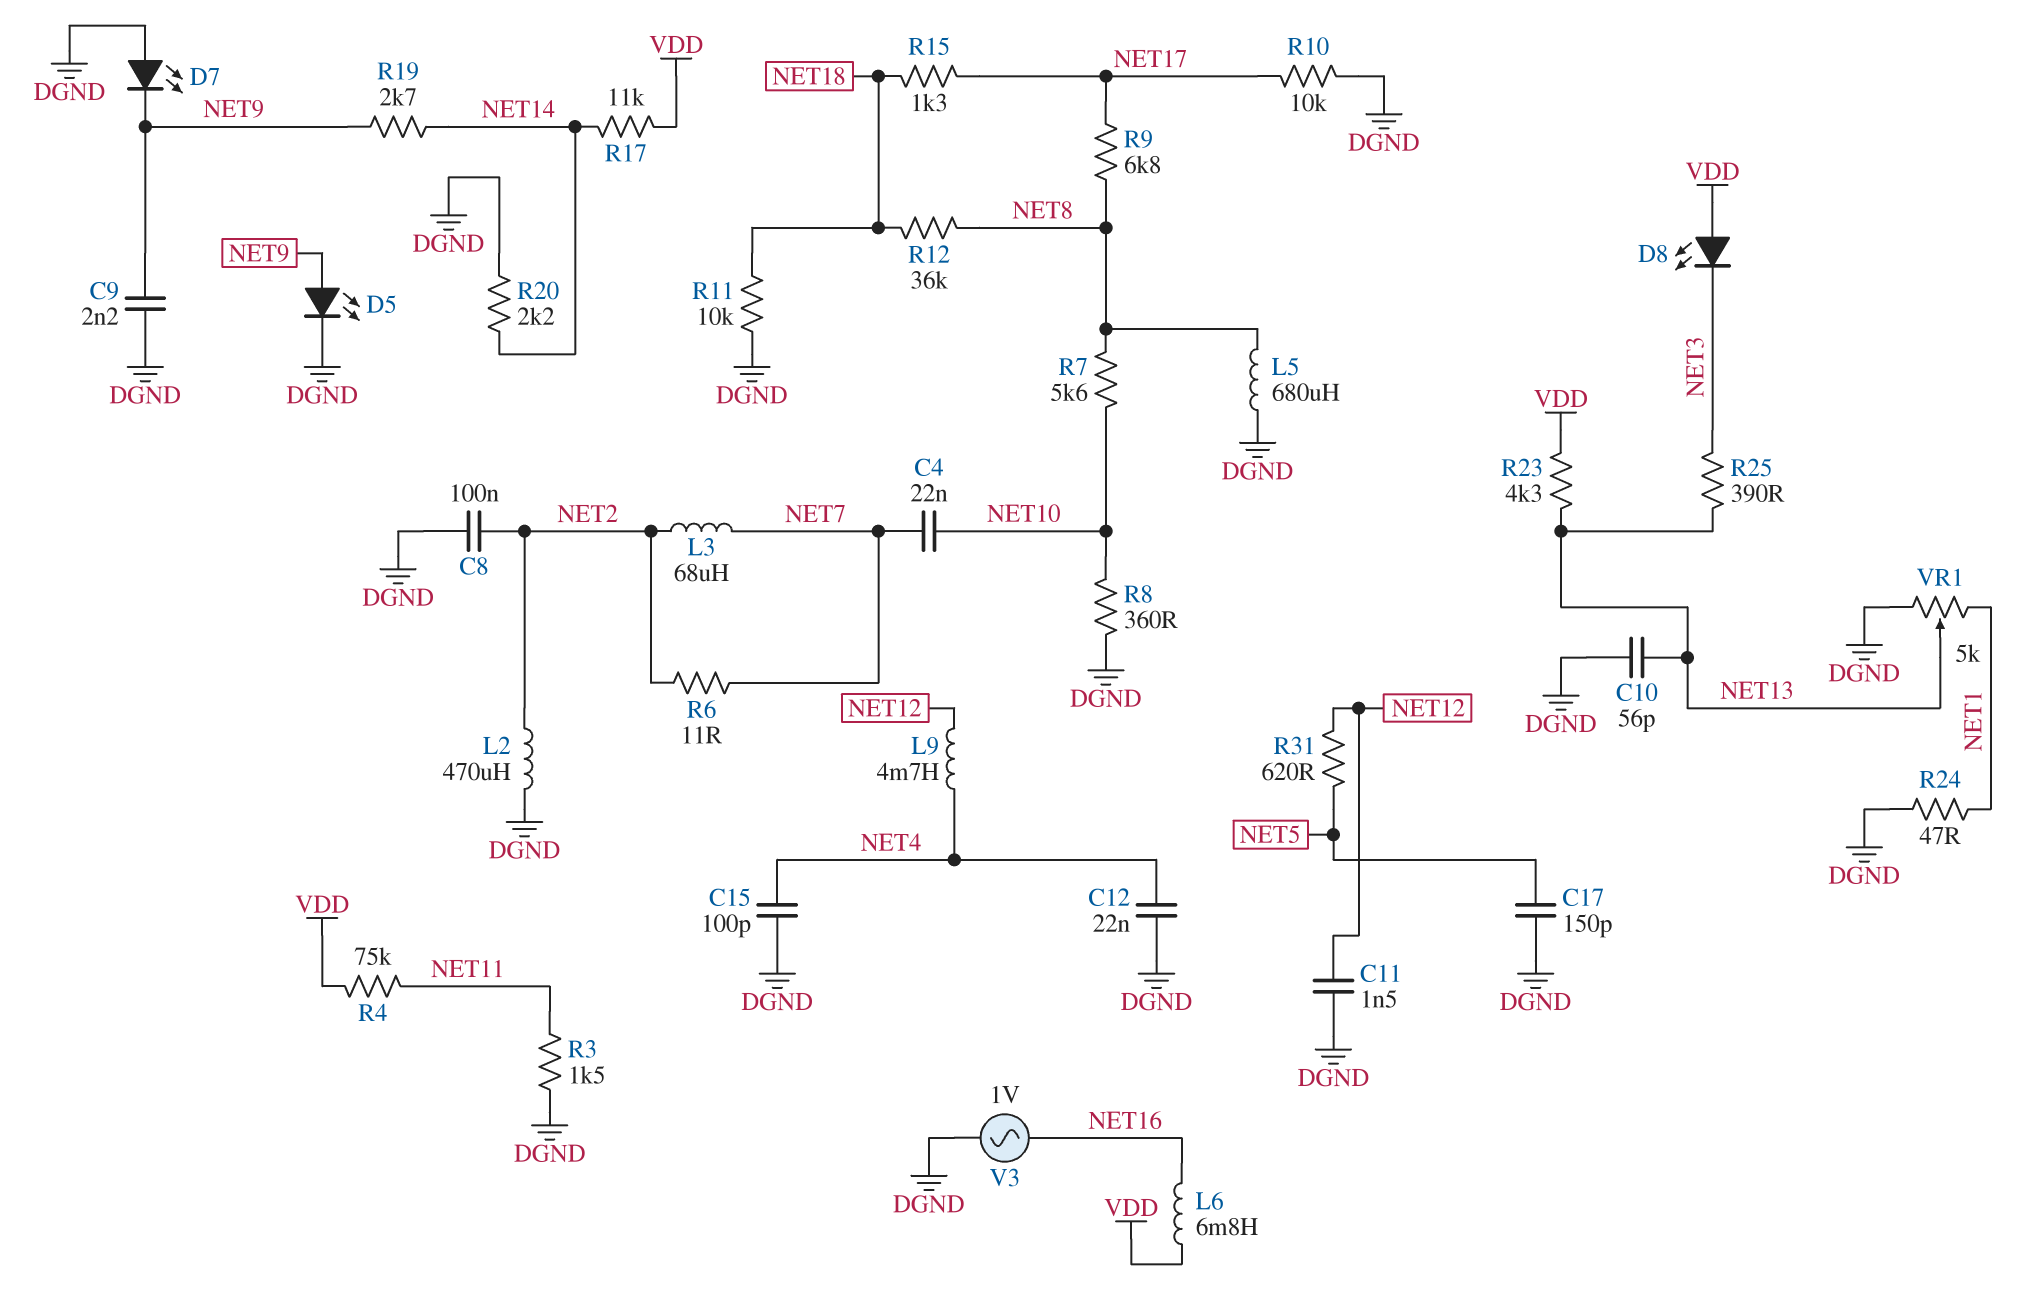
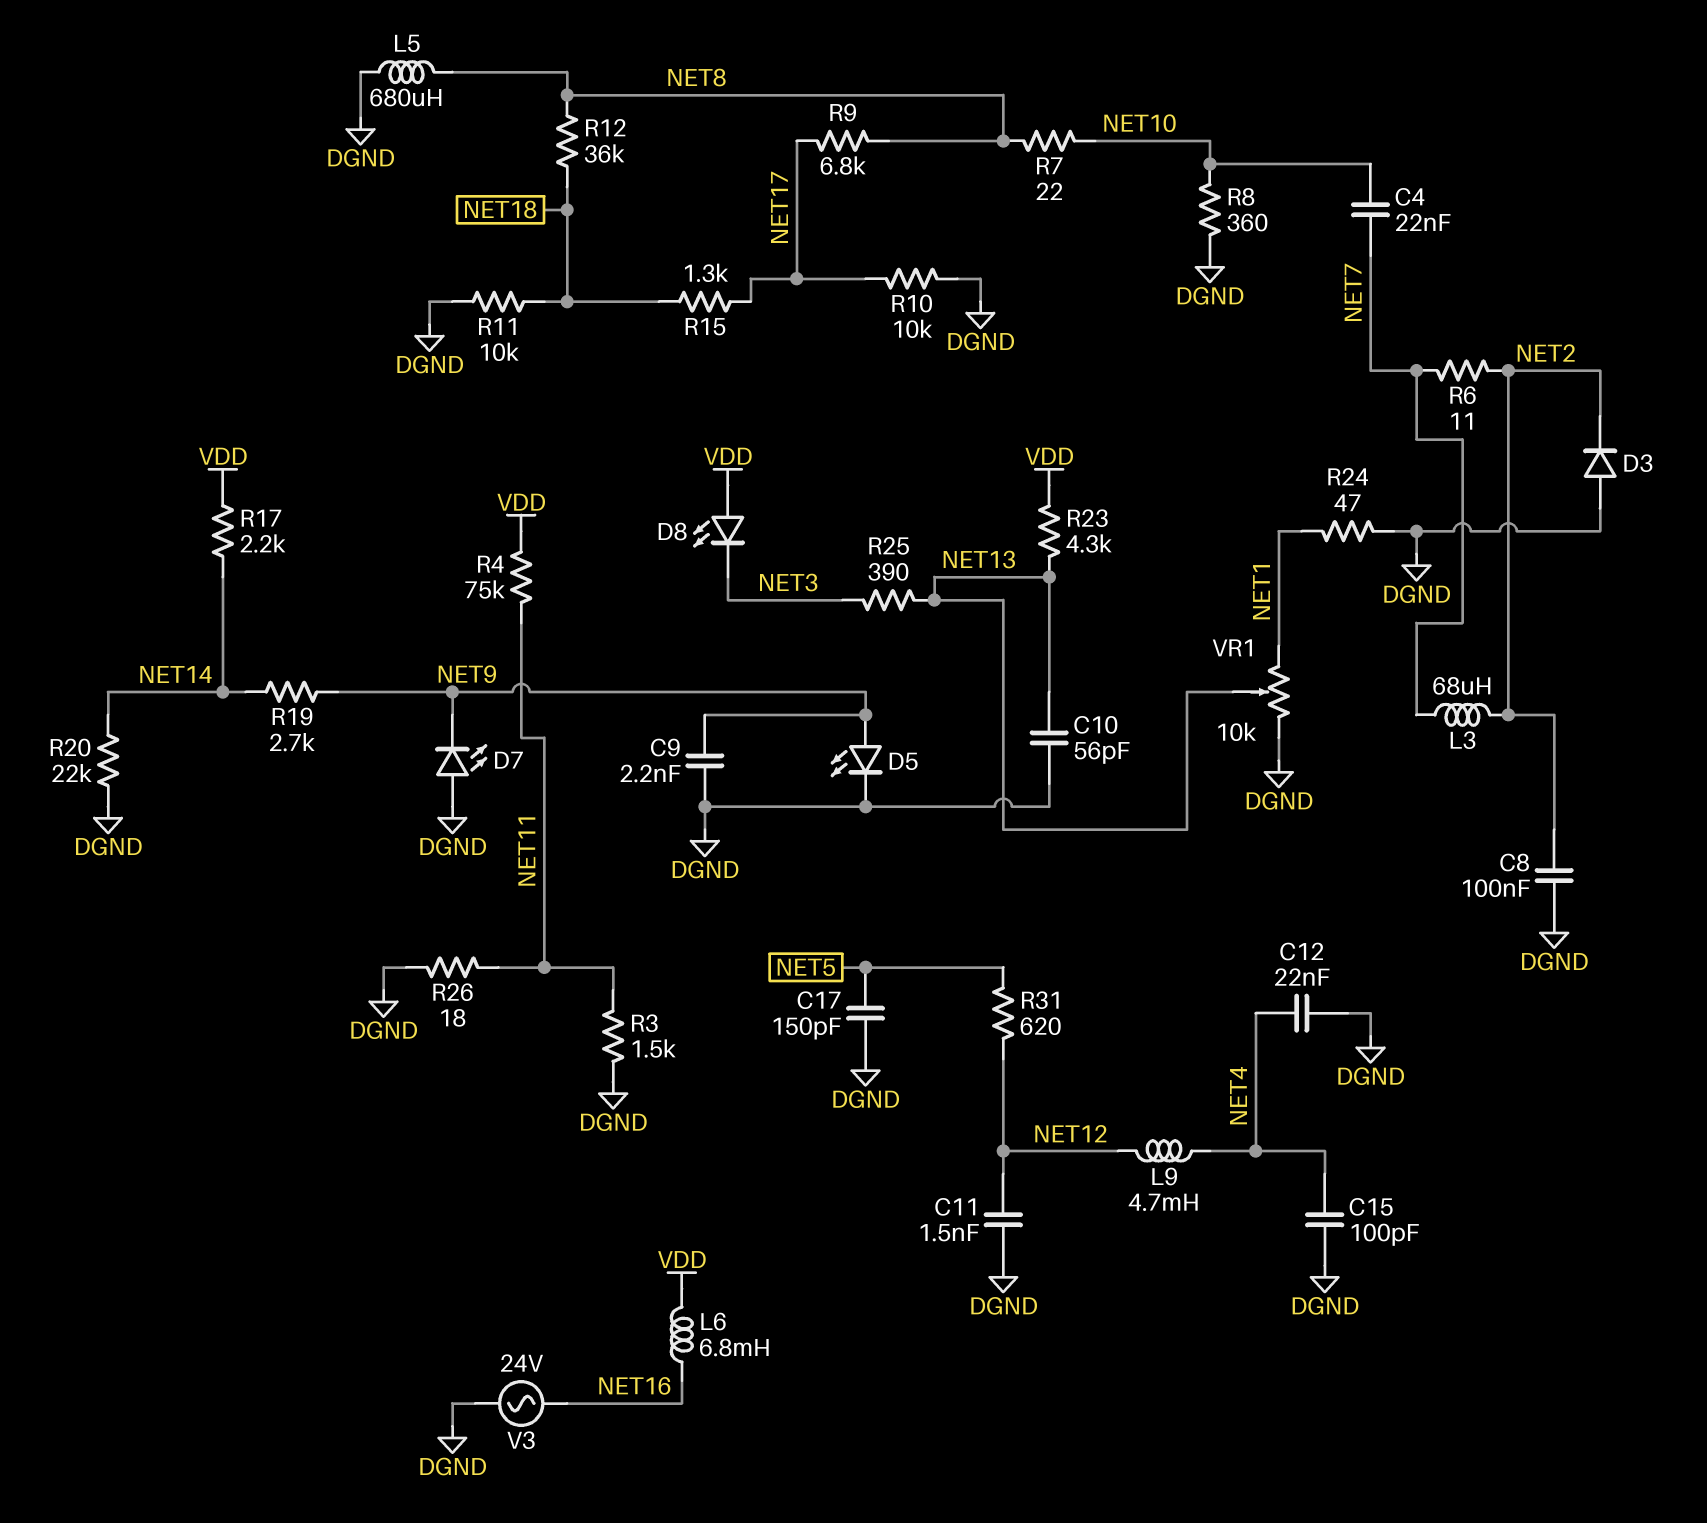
D3: none -> diode (A DGND, K NET2)
L2: 470uH (DGND, NET2) -> none
R7: 5.6k (NET8, NET10) -> 22 (NET8, NET10)
R17: 11k (NET14, VDD) -> 2.2k (NET14, VDD)
R20: 2.2k (DGND, NET14) -> 22k (DGND, NET14)
R26: none -> 18 (DGND, NET11)
V3: AC 1V (DGND, NET16) -> AC 24V (DGND, NET16)
VR1: 5k (DGND, NET1, wiper NET13) -> 10k (DGND, NET1, wiper NET13)

